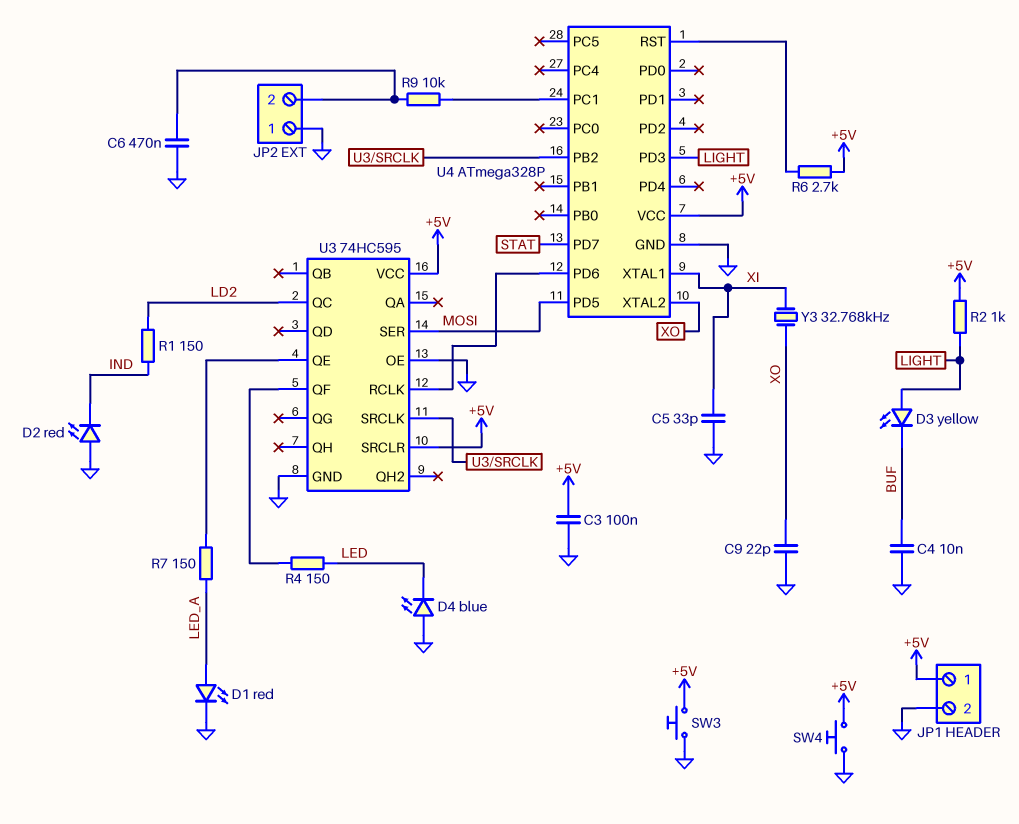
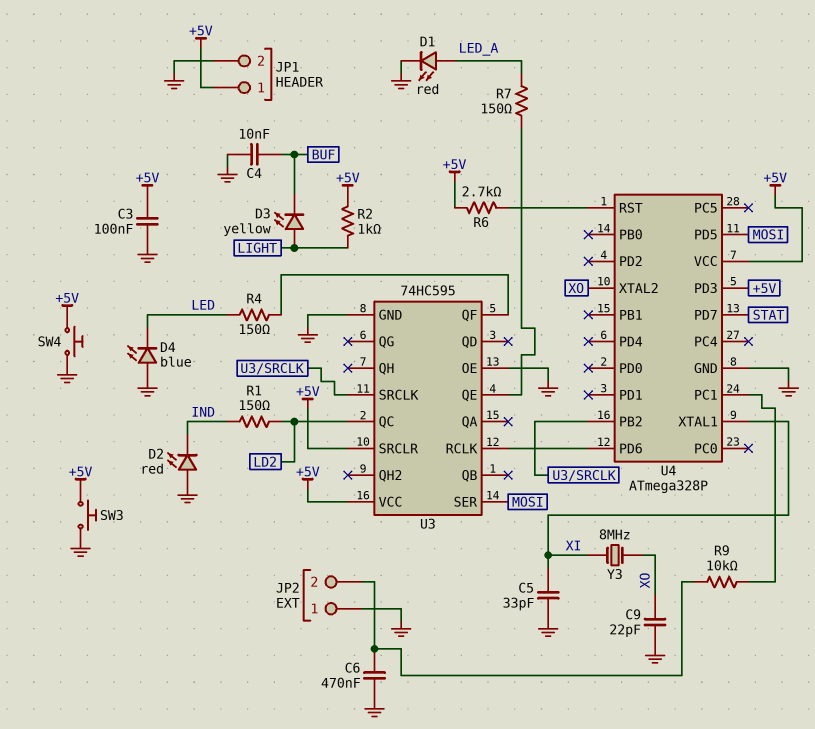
U4 pin PD3: LIGHT -> +5V
Y3: 32.768kHz (XI, XO) -> 8MHz (XI, XO)

